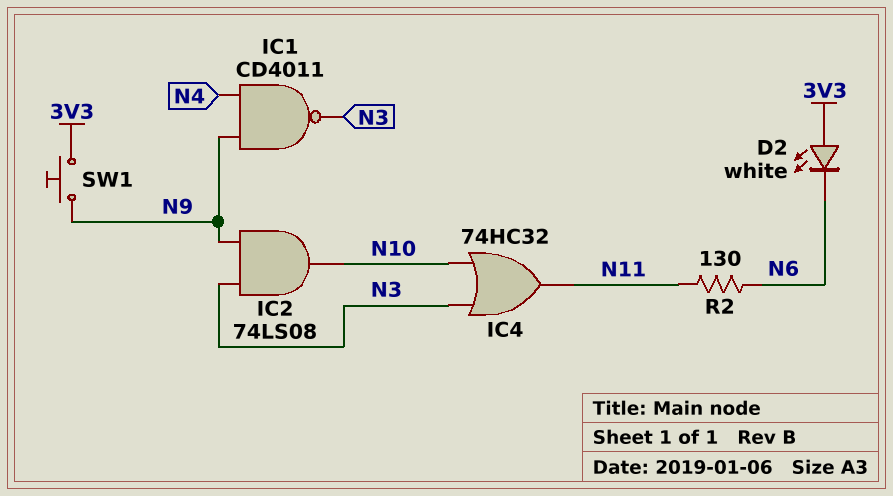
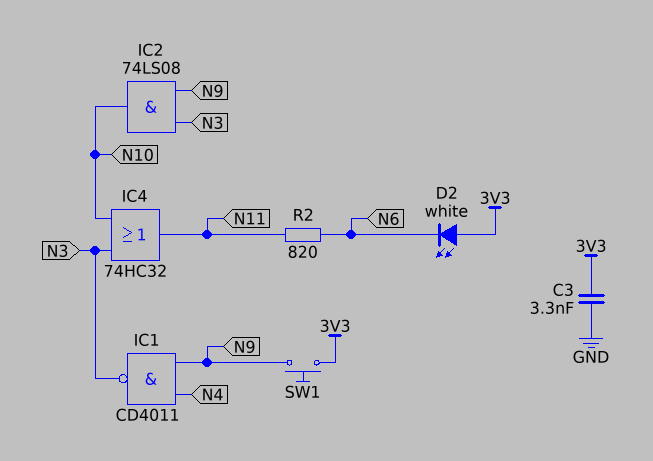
C3: none -> 3.3nF (3V3, GND)
R2: 130 (N6, N11) -> 820 (N6, N11)

